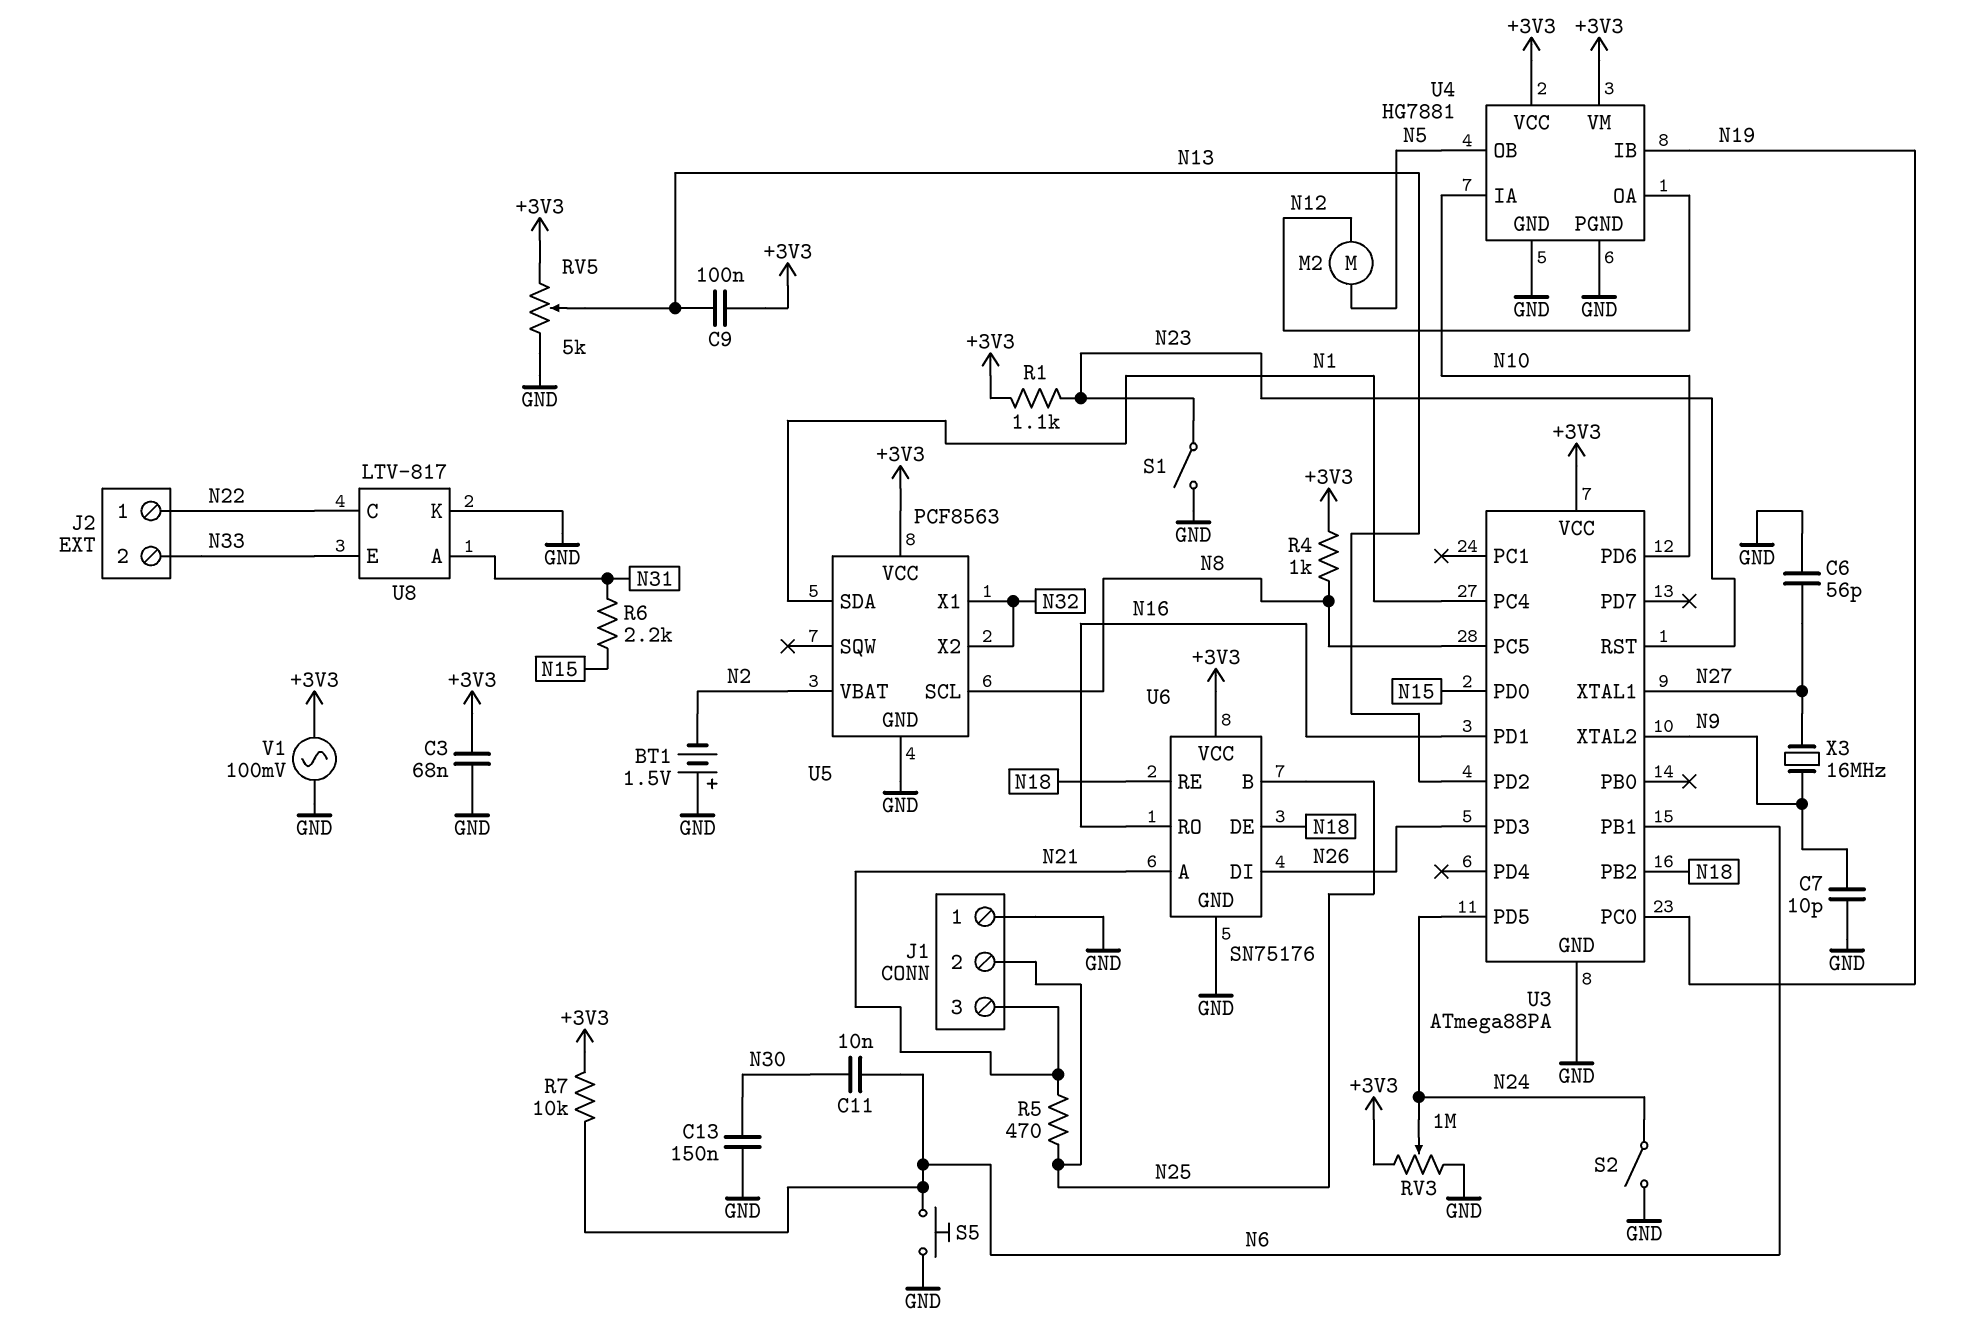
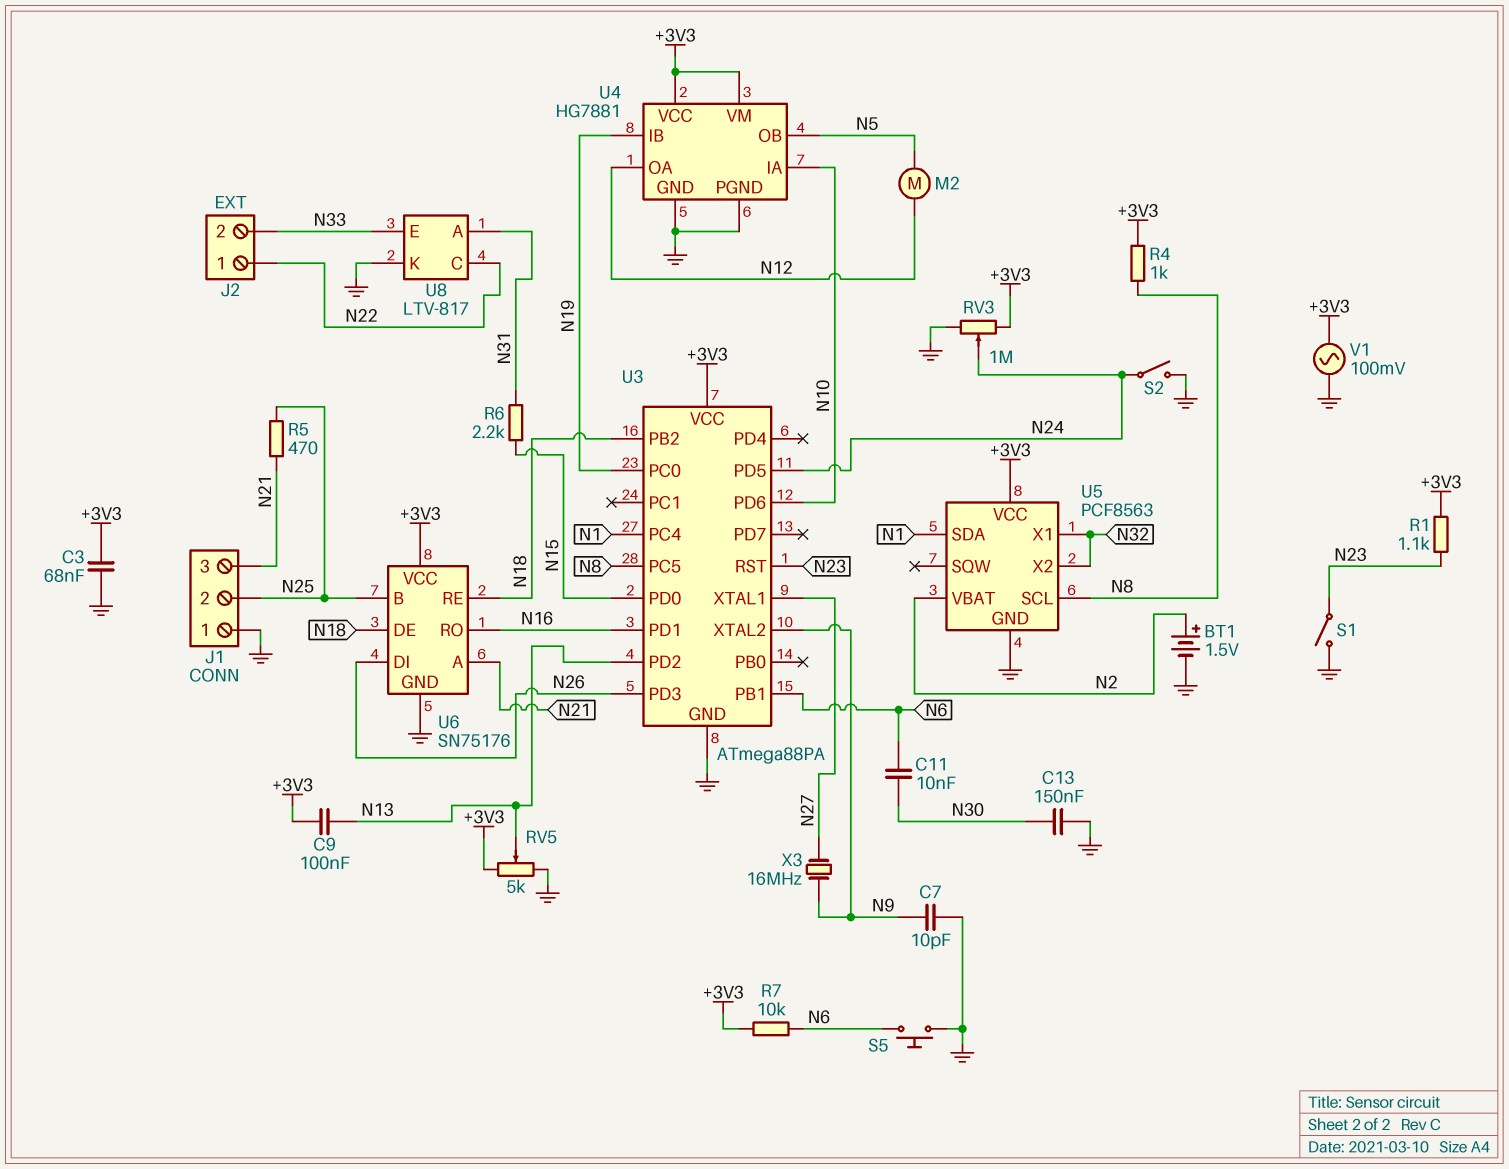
BT1: 1.5V (plus GND, minus N2) -> 1.5V (plus N2, minus GND)
C6: 56pF (GND, N27) -> none

